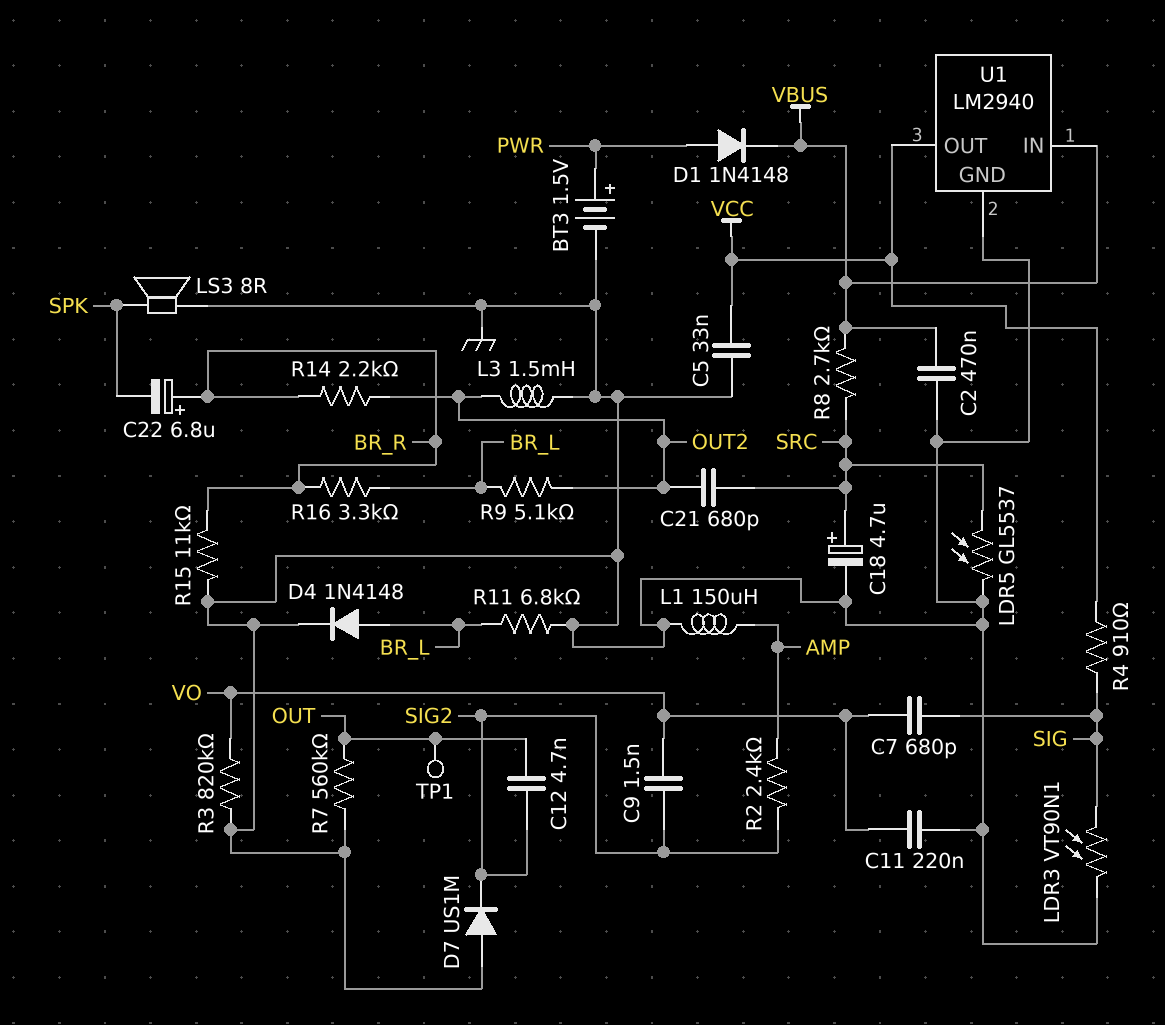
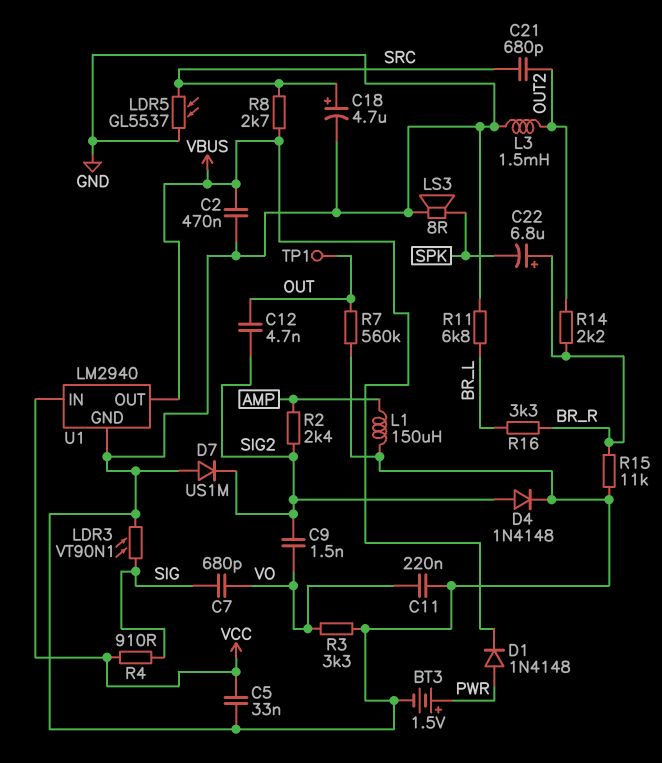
D4: diode 1N4148 (A BR_L, K GND) -> diode 1N4148 (A SIG2, K GND)
R3: 820k (GND, VO) -> 3.3k (GND, VO)
R9: 5.1k (BR_L, OUT2) -> none
U1 pin IN: VBUS -> VCC
U1 pin OUT: VCC -> VBUS

